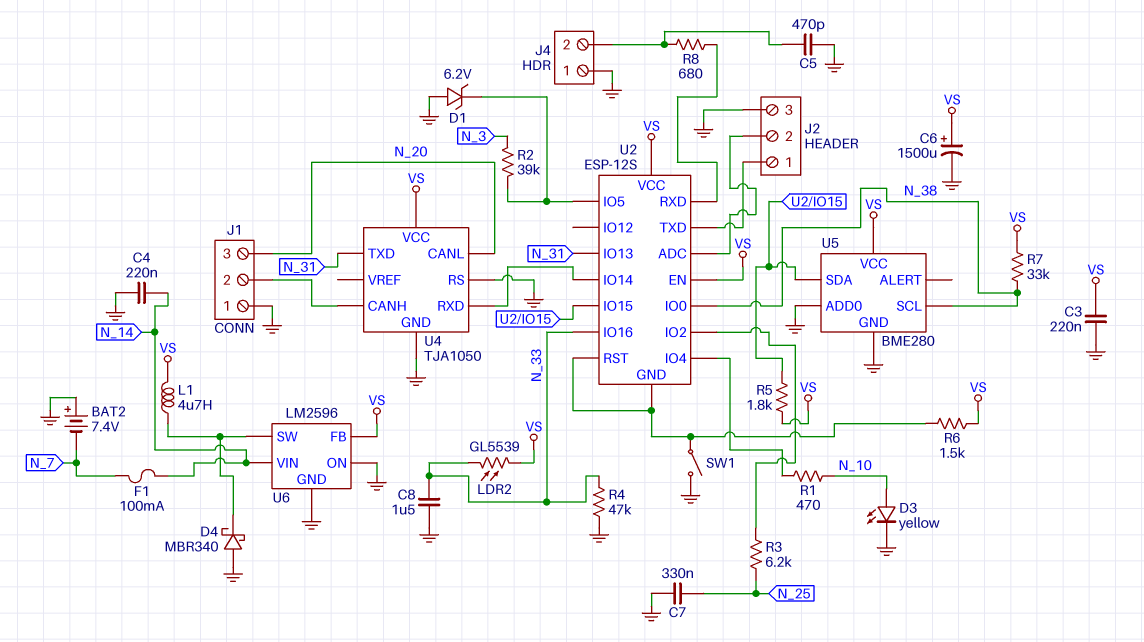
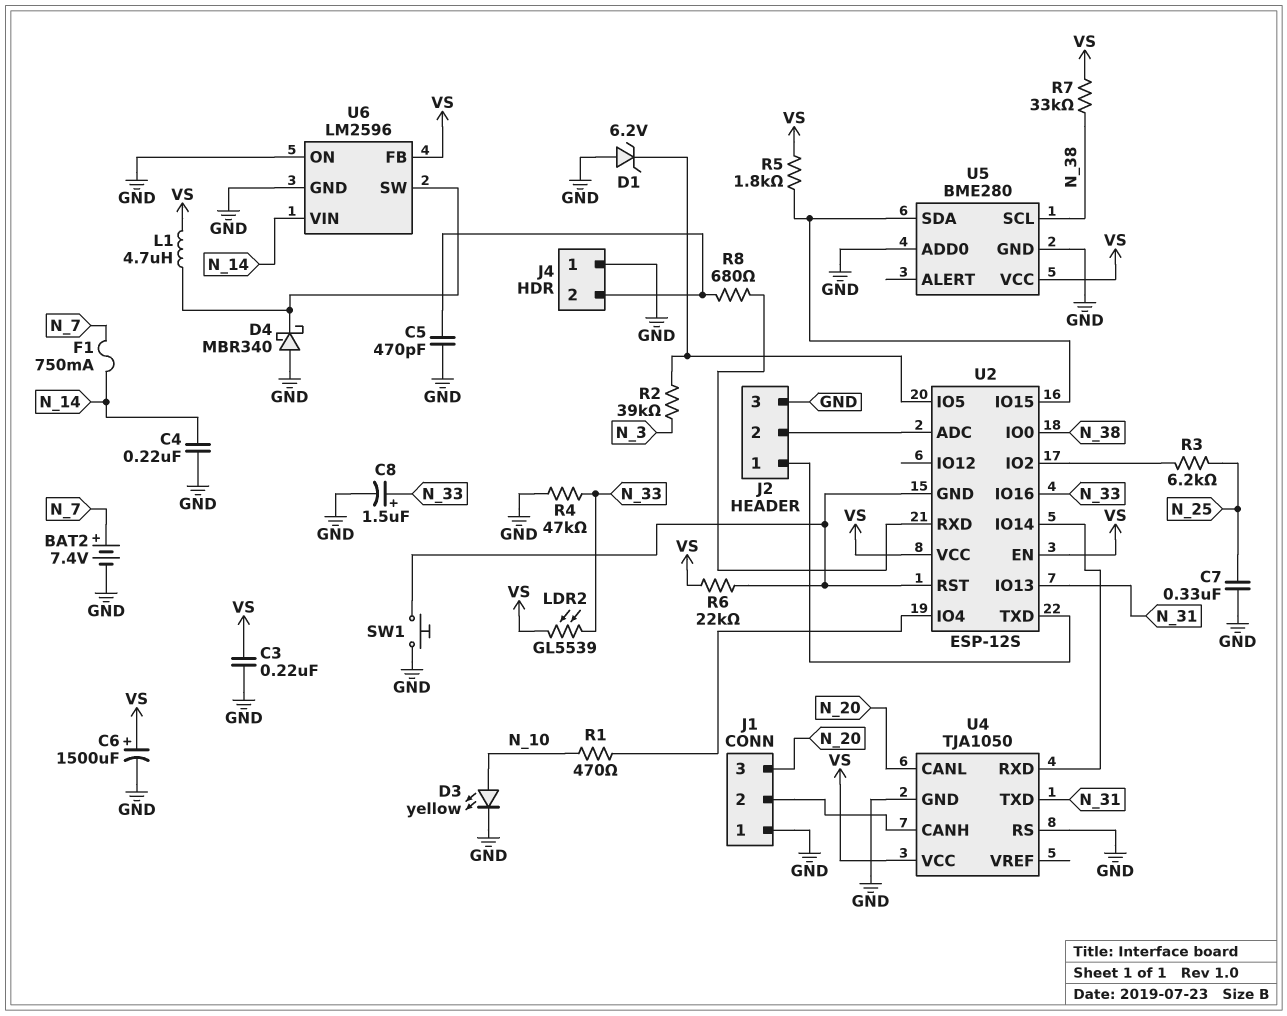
BAT2: 7.4V (plus GND, minus N_7) -> 7.4V (plus N_7, minus GND)
C8: 1.5uF (GND, N_33) -> 1.5uF (plus N_33, minus GND)
F1: 100mA (N_7, N_14) -> 750mA (N_7, N_14)
R6: 1.5k (U2/GND, VS) -> 22k (U2/GND, VS)
SW1: switch (GND, U2/GND) -> button (GND, U2/GND)

